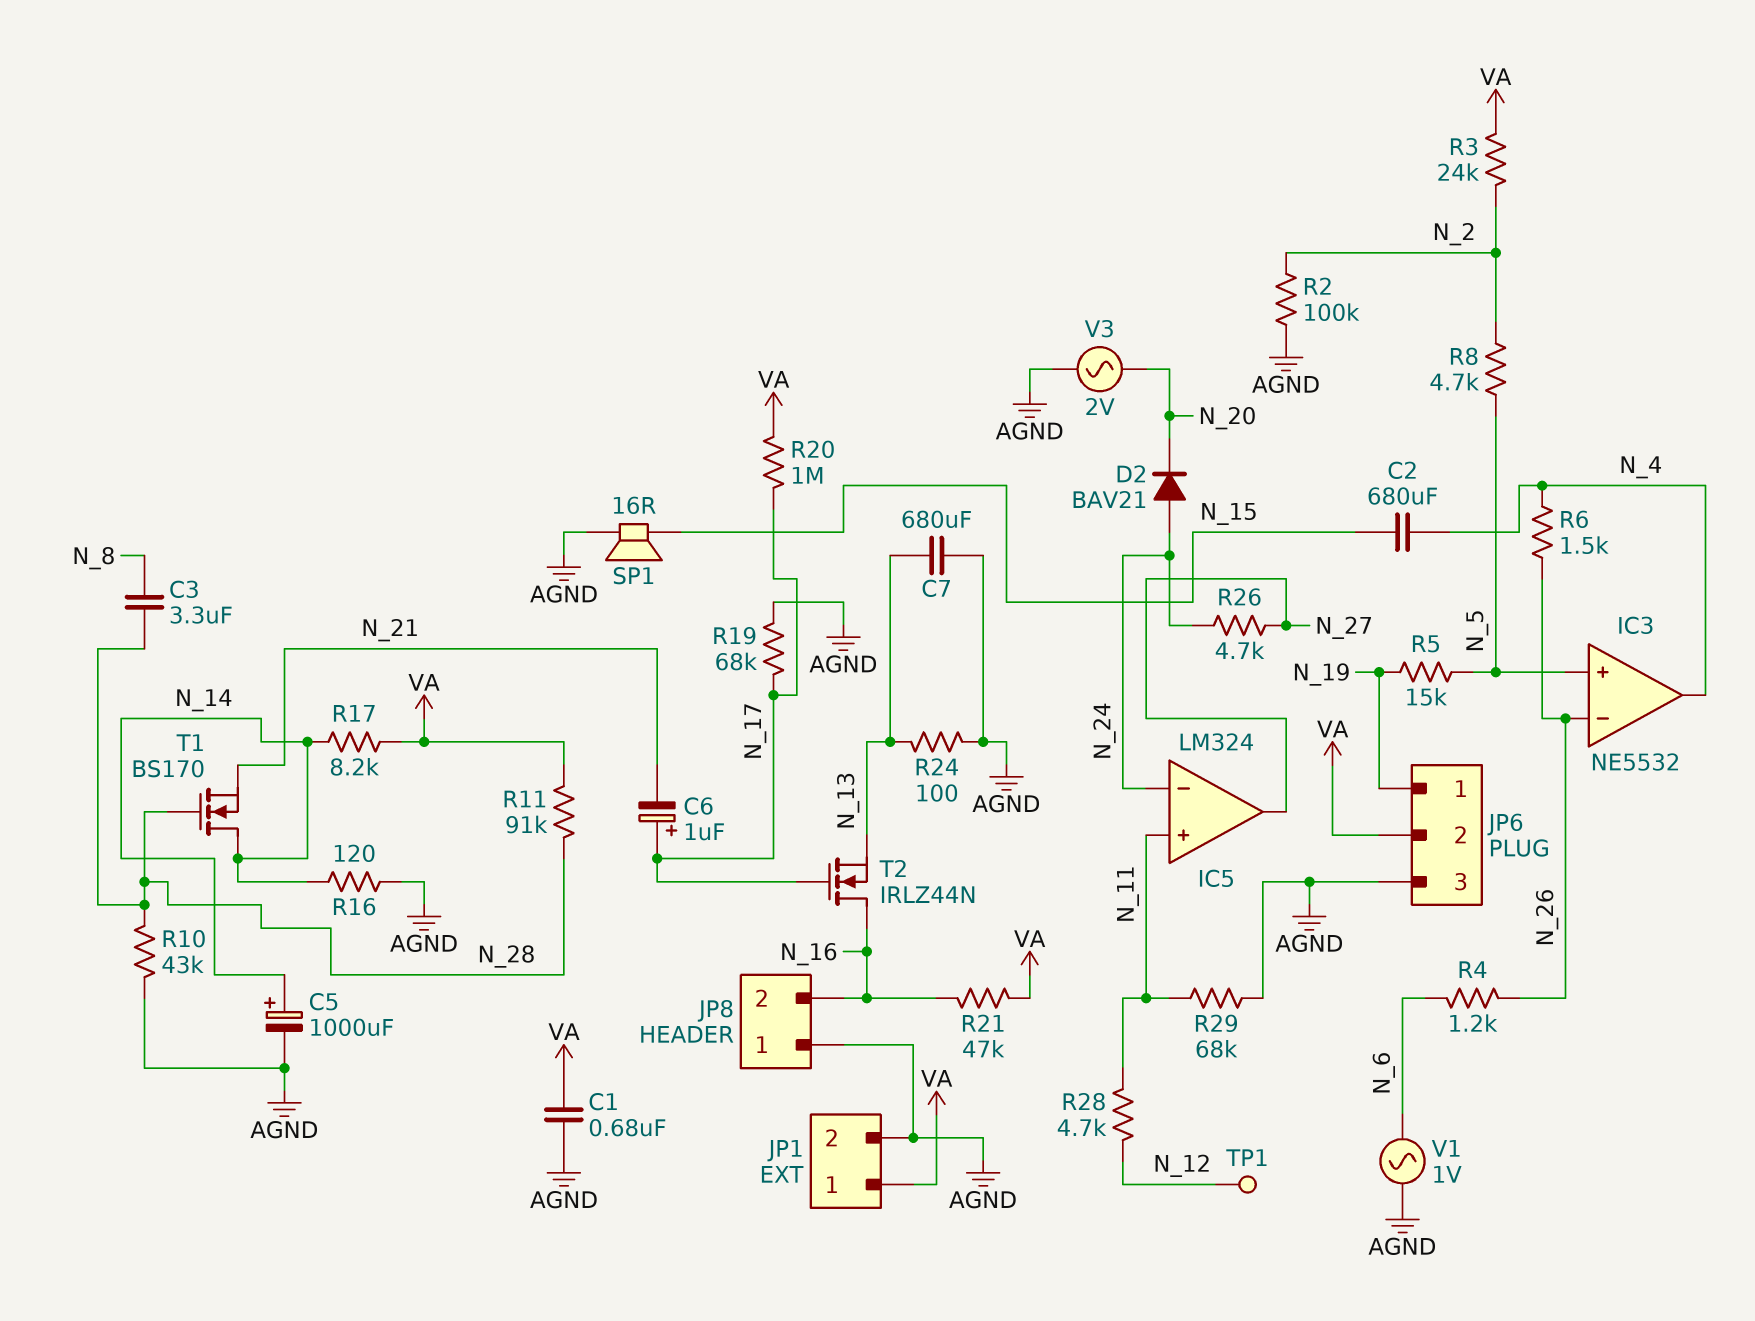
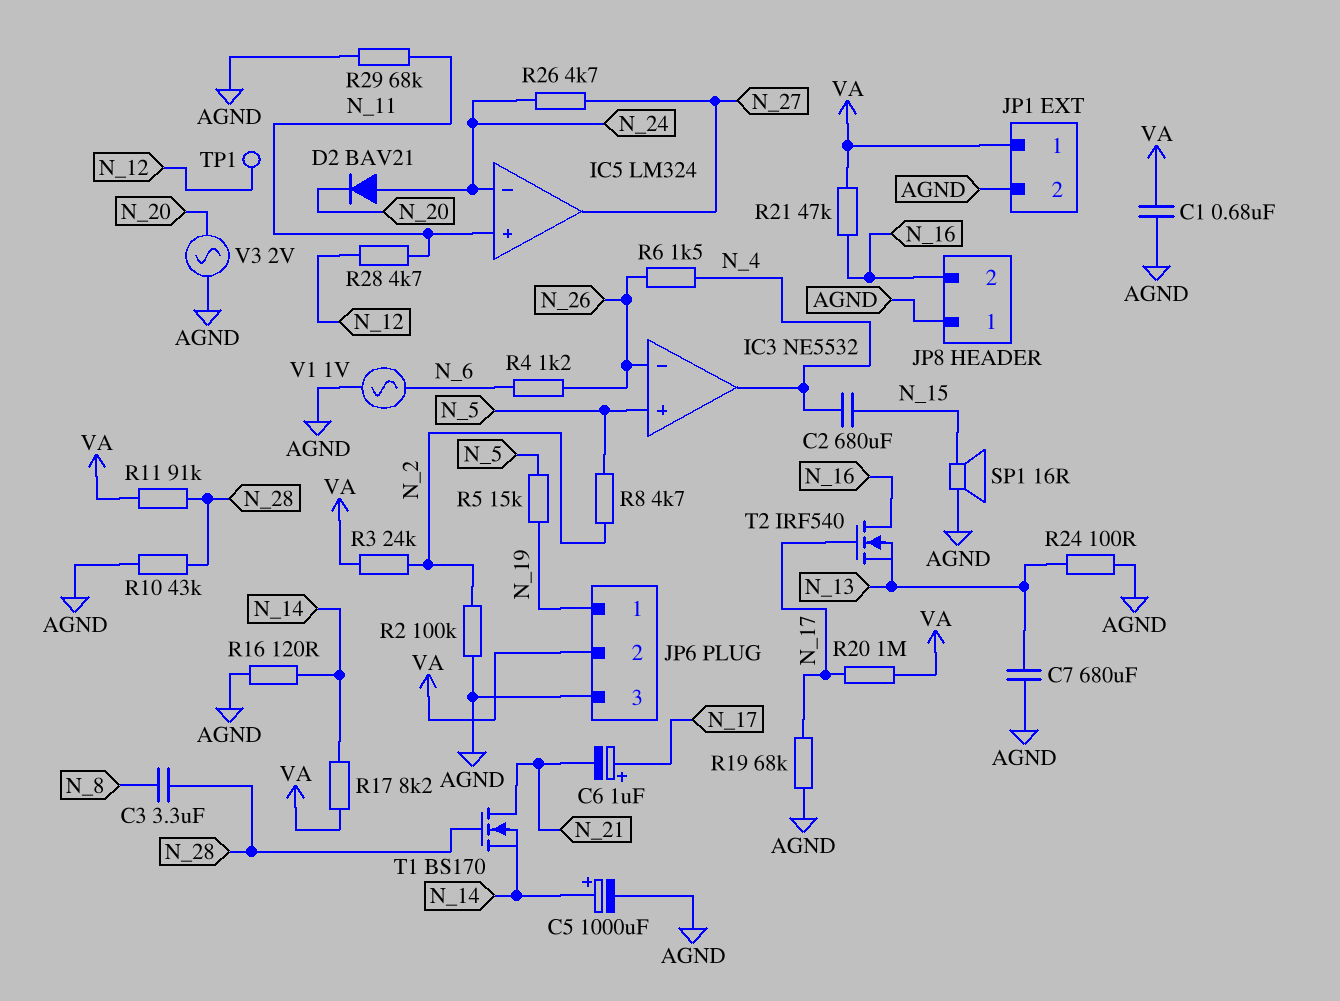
T1: NMOS BS170 (G N_28, D N_14, S N_21) -> NMOS BS170 (G N_28, D N_21, S N_14)
T2: NMOS IRLZ44N (G N_17, D N_16, S N_13) -> NMOS IRF540 (G N_17, D N_16, S N_13)

